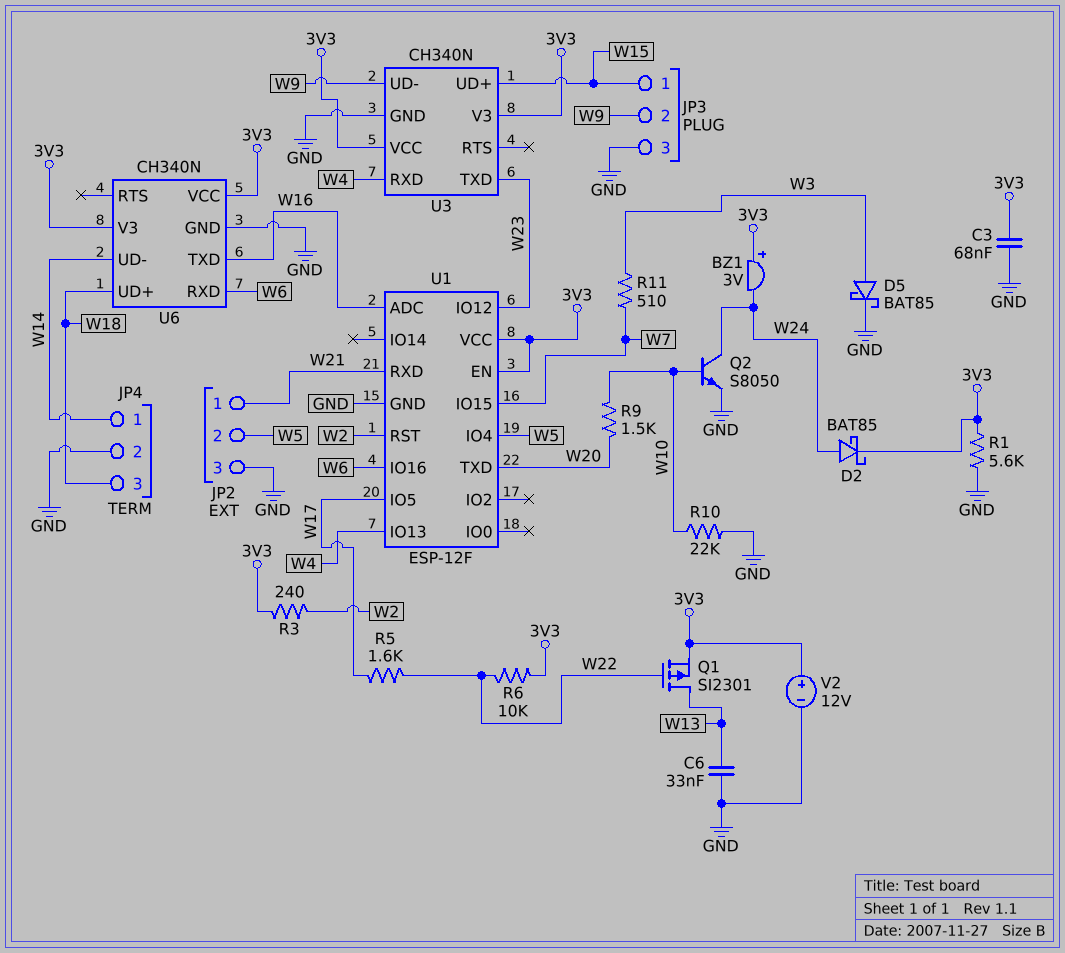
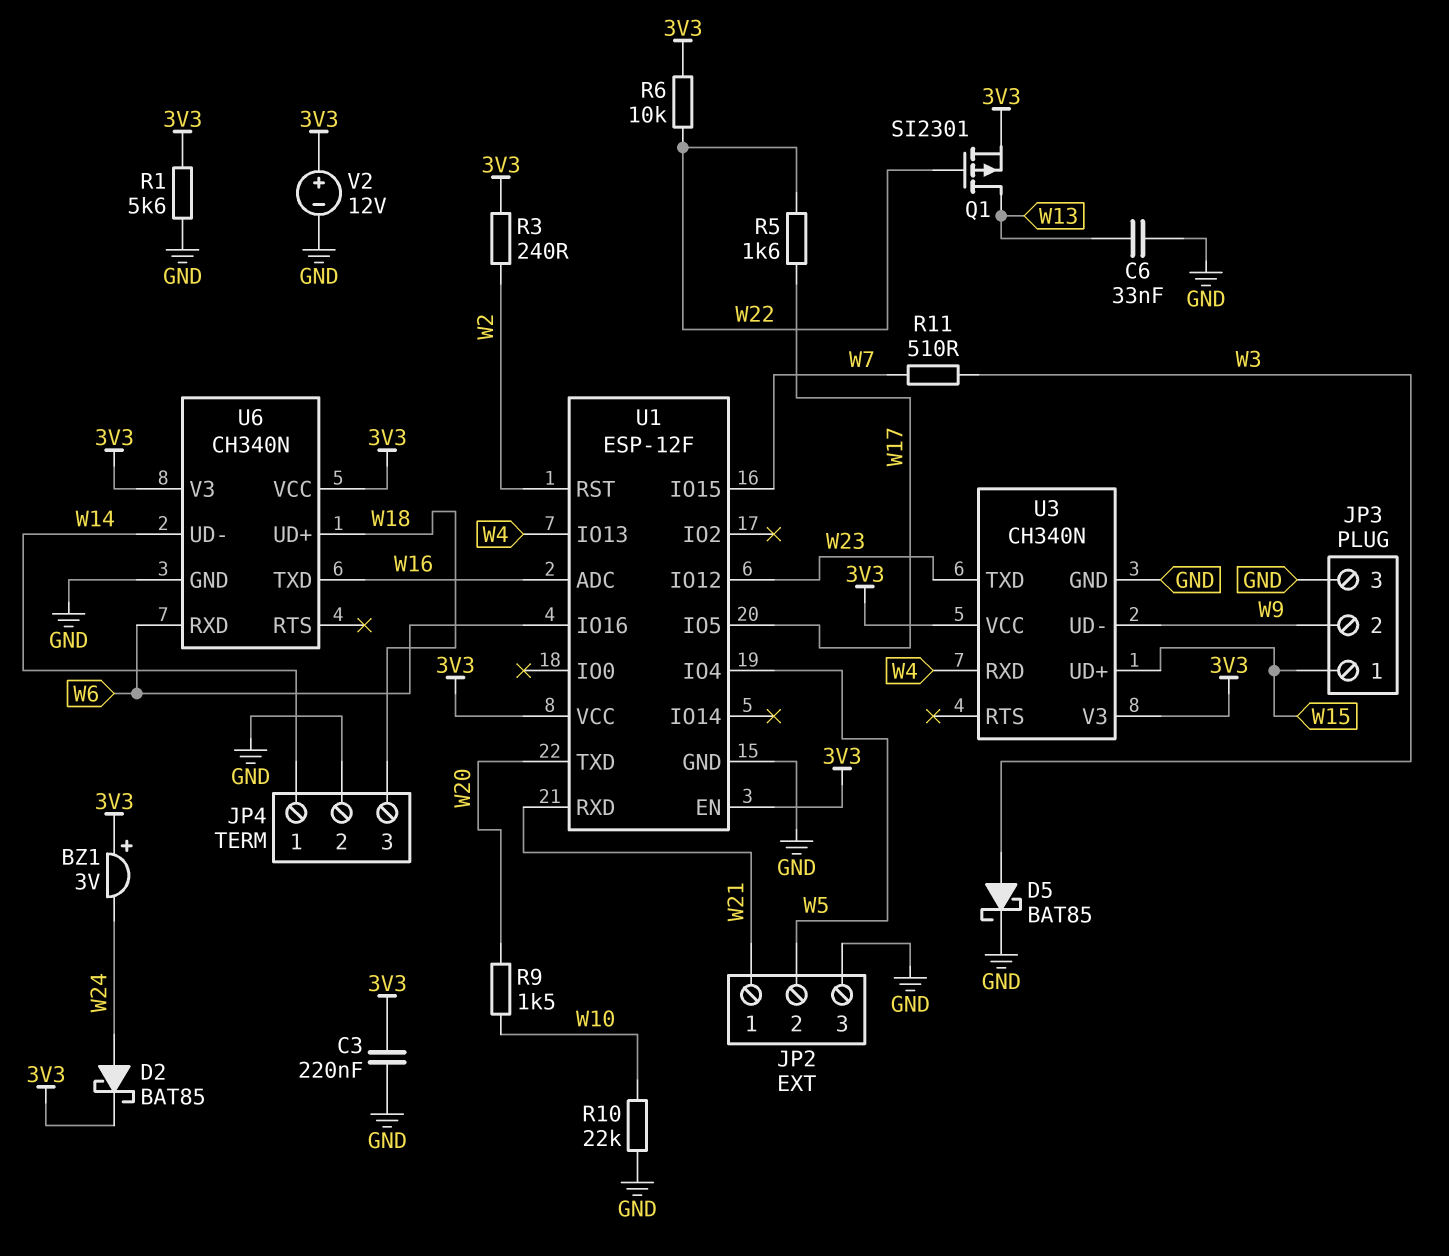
C3: 68nF (3V3, GND) -> 220nF (3V3, GND)
Q2: NPN S8050 (B W10, C W24, E GND) -> none

